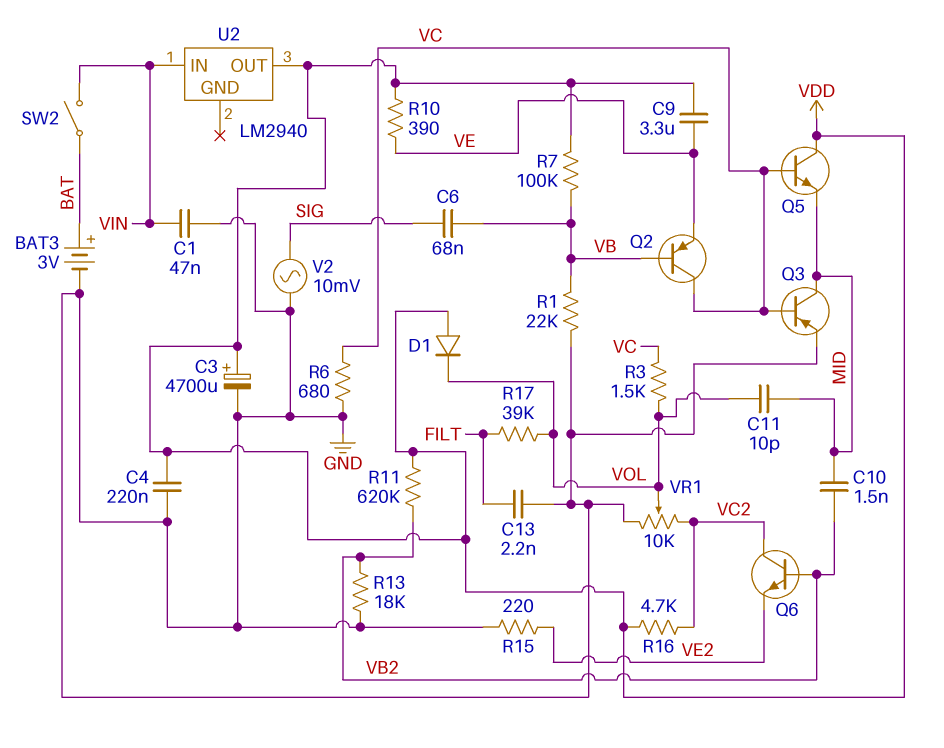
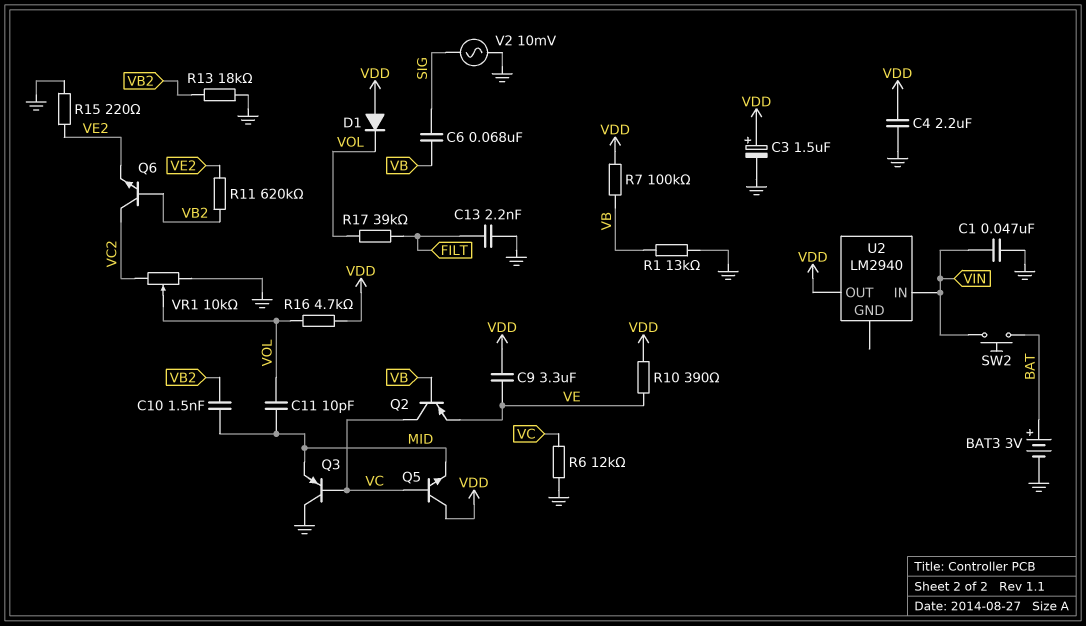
C3: 4700uF (plus VDD, minus GND) -> 1.5uF (plus VDD, minus GND)
C4: 220nF (GND, VDD) -> 2.2uF (GND, VDD)
Q3: PNP (B VC, C MID, E GND) -> PNP (B VC, C GND, E MID)
R1: 22k (GND, VB) -> 13k (GND, VB)
R3: 1.5k (VC, VOL) -> none
R6: 680 (GND, VC) -> 12k (GND, VC)
R11: 620k (VB2, VDD) -> 620k (VB2, VE2)
R16: 4.7k (VC2, VDD) -> 4.7k (VDD, VOL)
SW2: switch (BAT, VIN) -> button (BAT, VIN)

